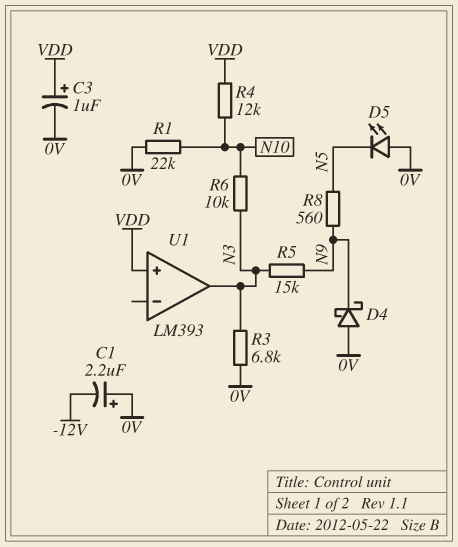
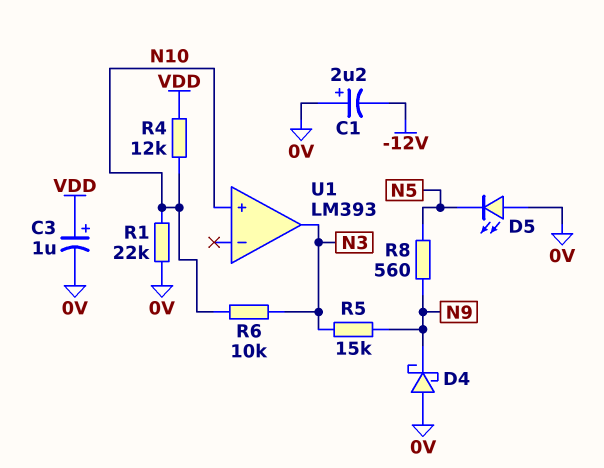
R3: 6.8k (0V, N3) -> none
U1 pin in+: VDD -> N10

